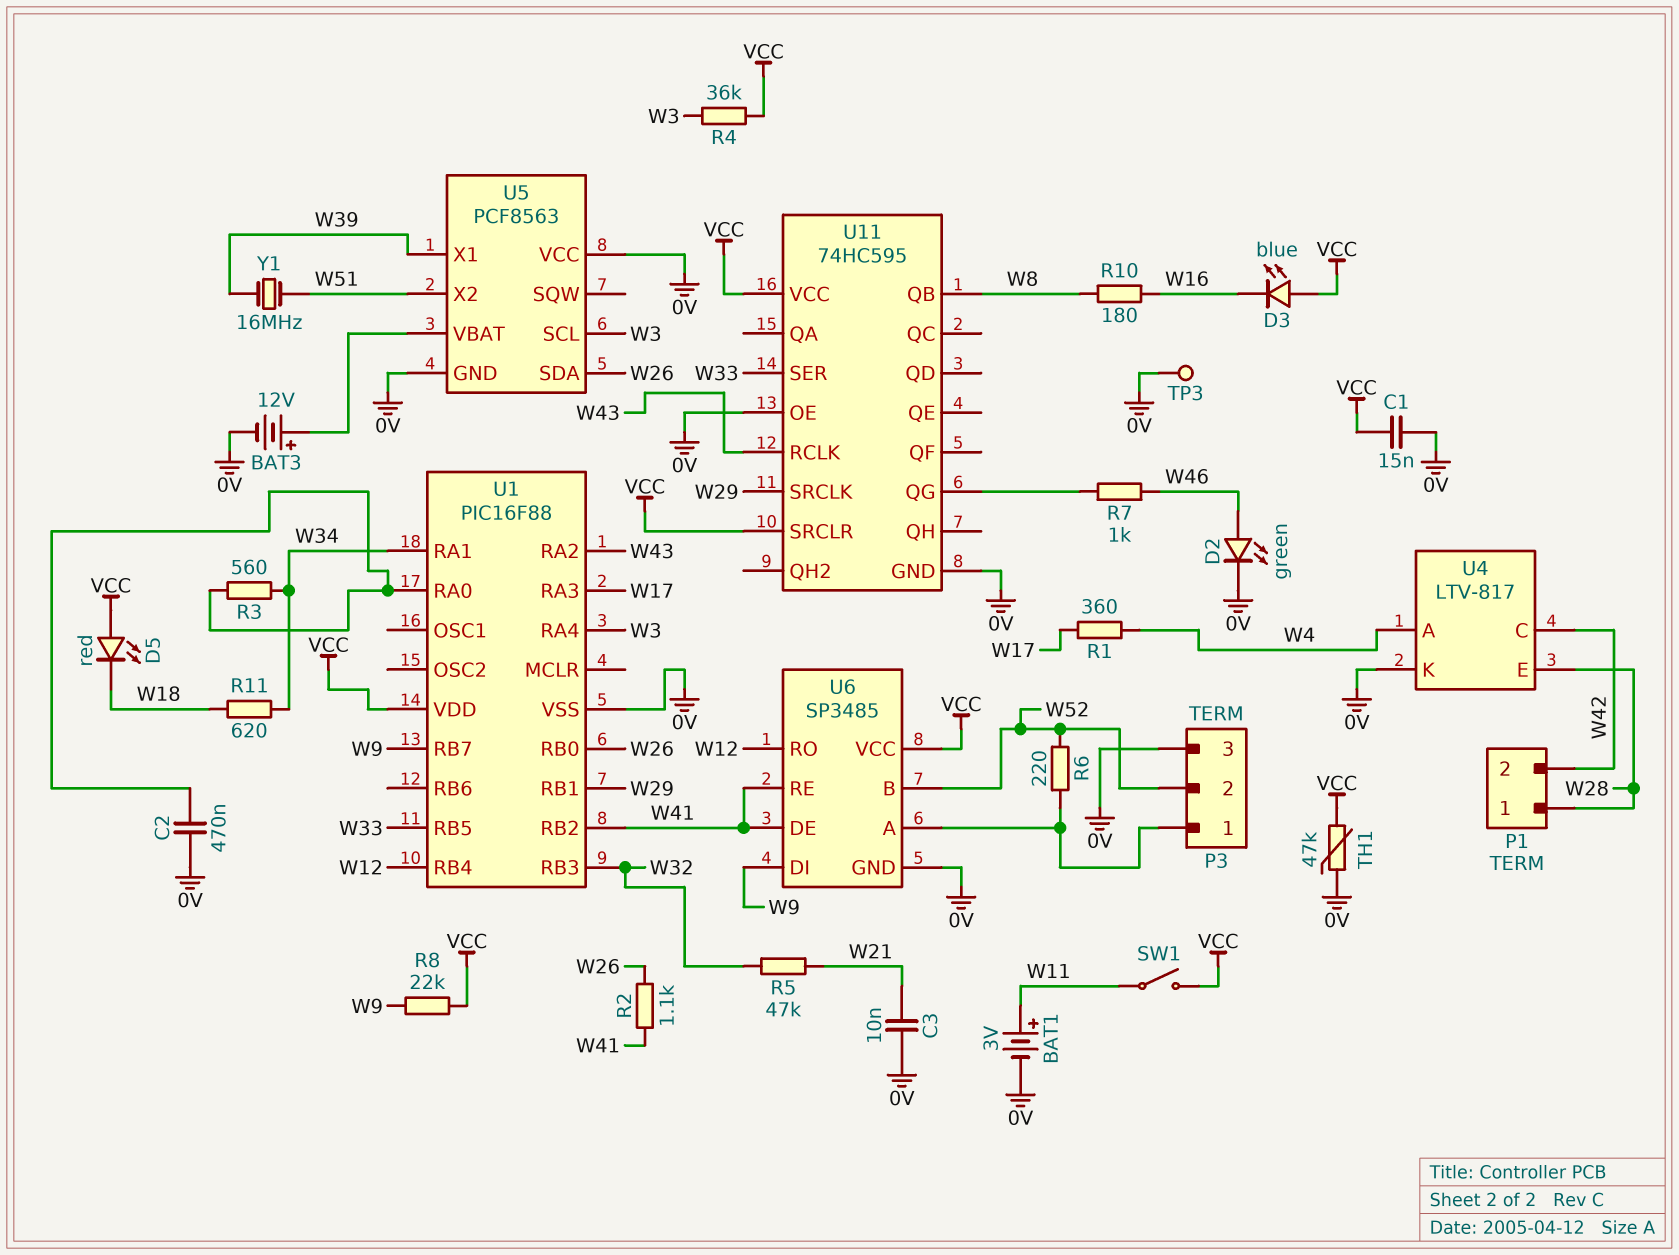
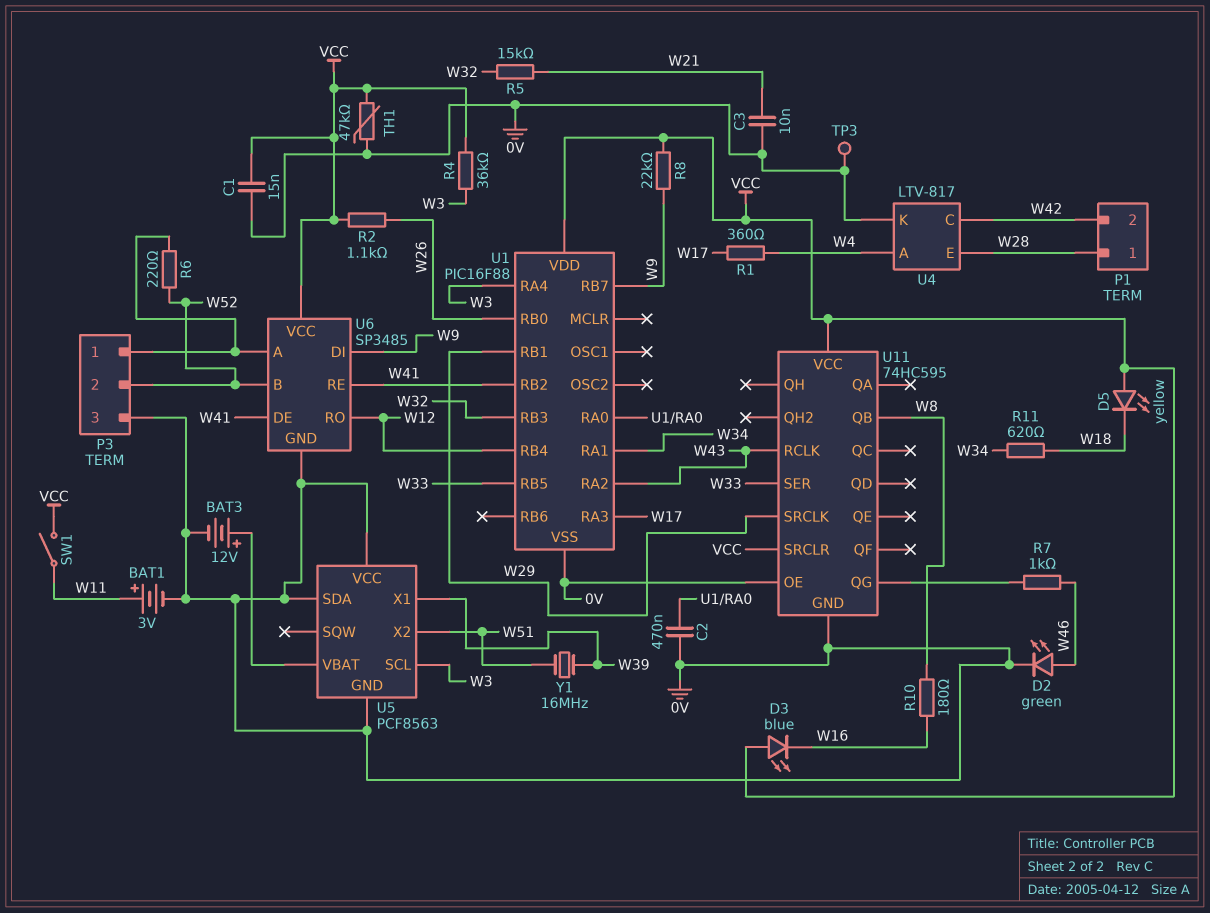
D5: LED red (A VCC, K W18) -> LED yellow (A VCC, K W18)
R2: 1.1k (W26, W41) -> 1.1k (VCC, W26)
R3: 560 (U1/RA0, W34) -> none
R5: 47k (W21, W32) -> 15k (W21, W32)
U5 pin SDA: W26 -> 0V

